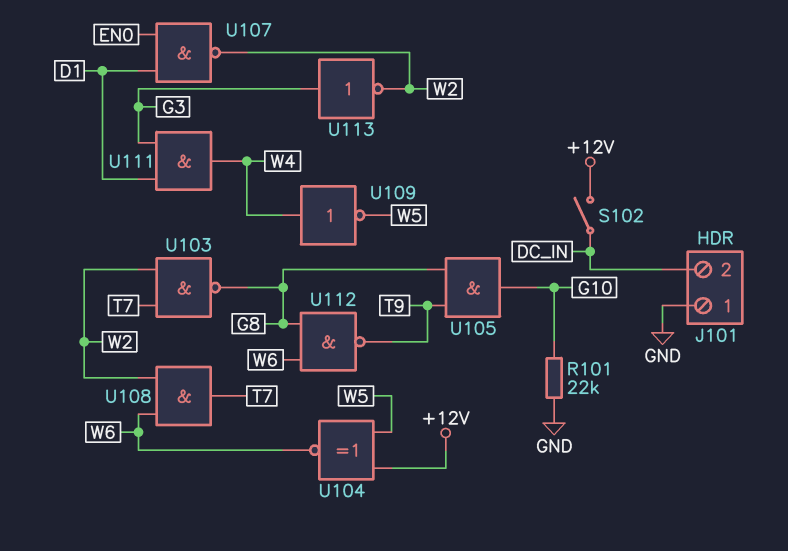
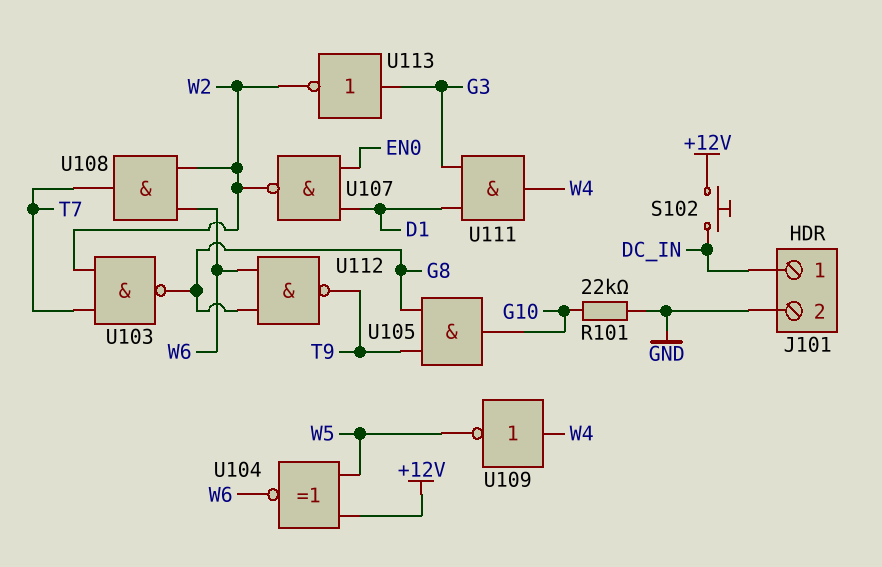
J101 pin 1: GND -> DC_IN
J101 pin 2: DC_IN -> GND
S102: switch (+12V, DC_IN) -> button (+12V, DC_IN)

